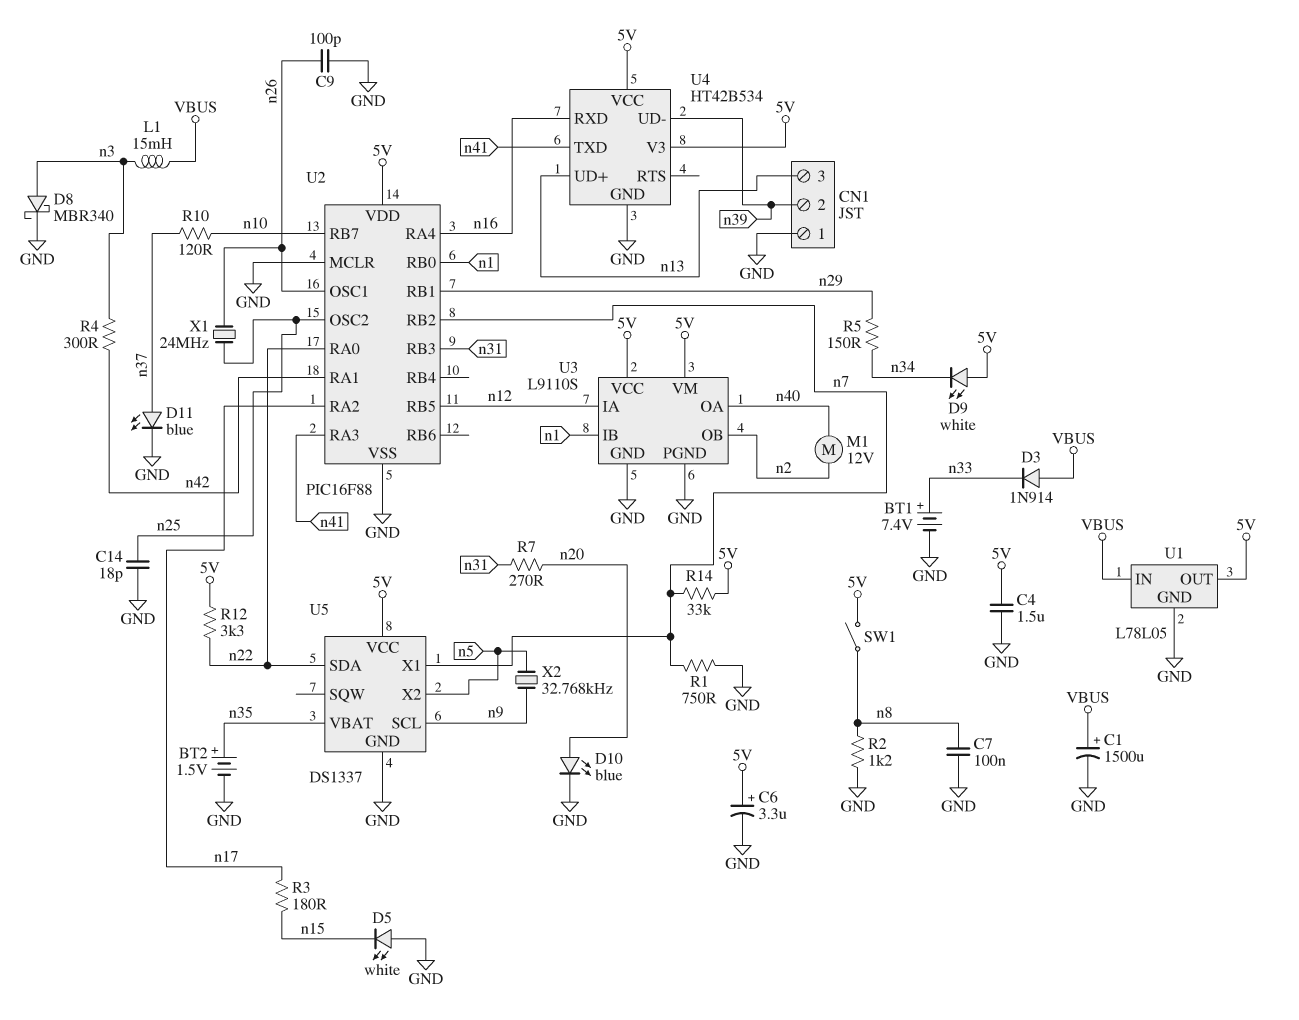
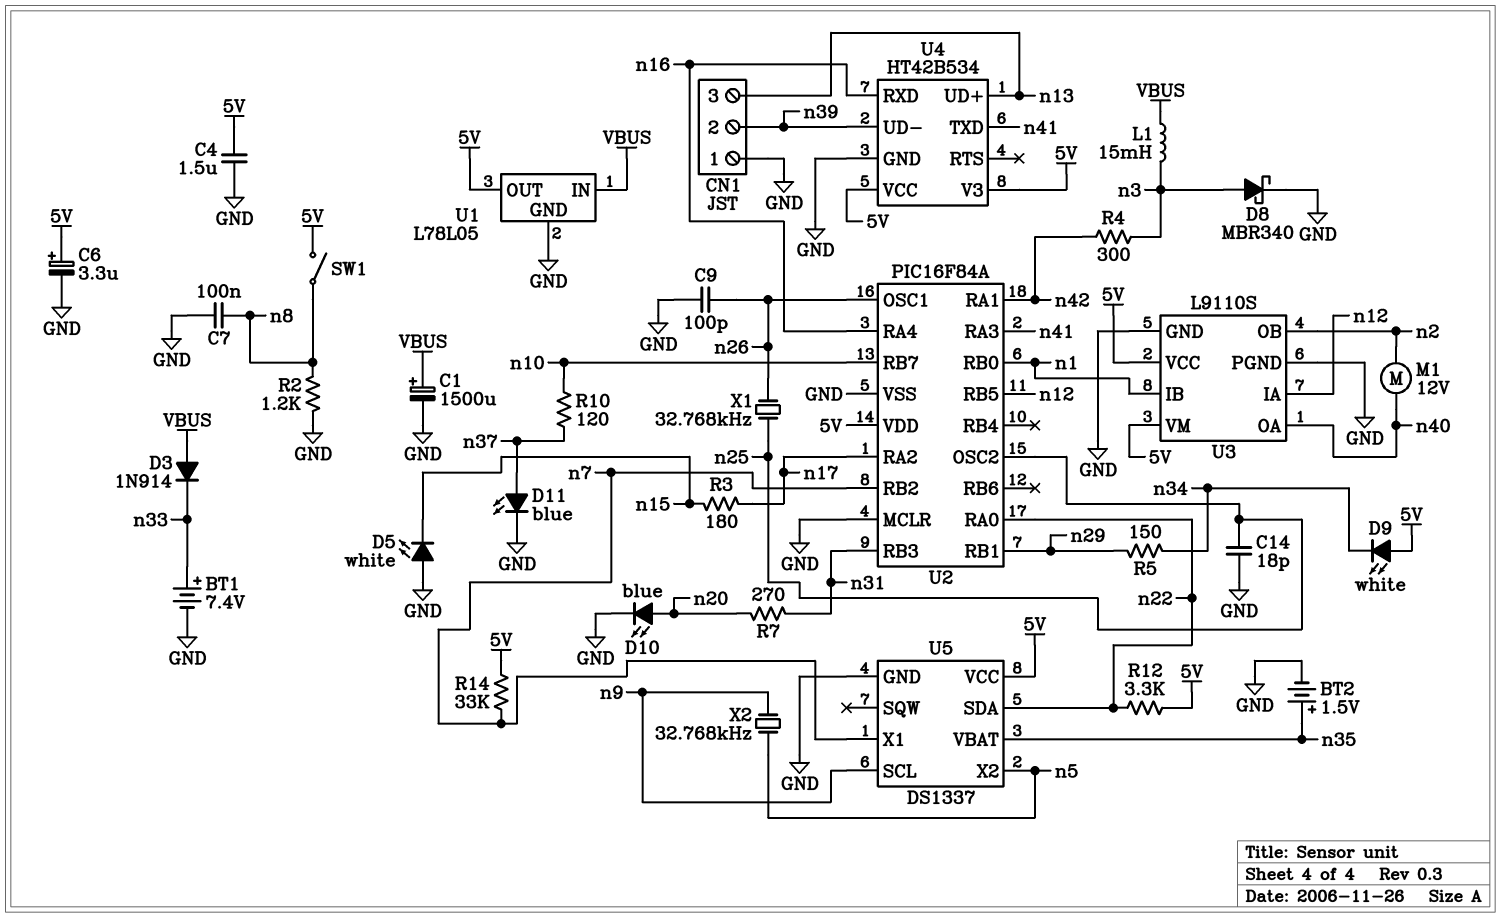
R1: 750 (GND, n7) -> none
U2: PIC16F88 -> PIC16F84A
X1: 24MHz (n25, n26) -> 32.768kHz (n25, n26)

